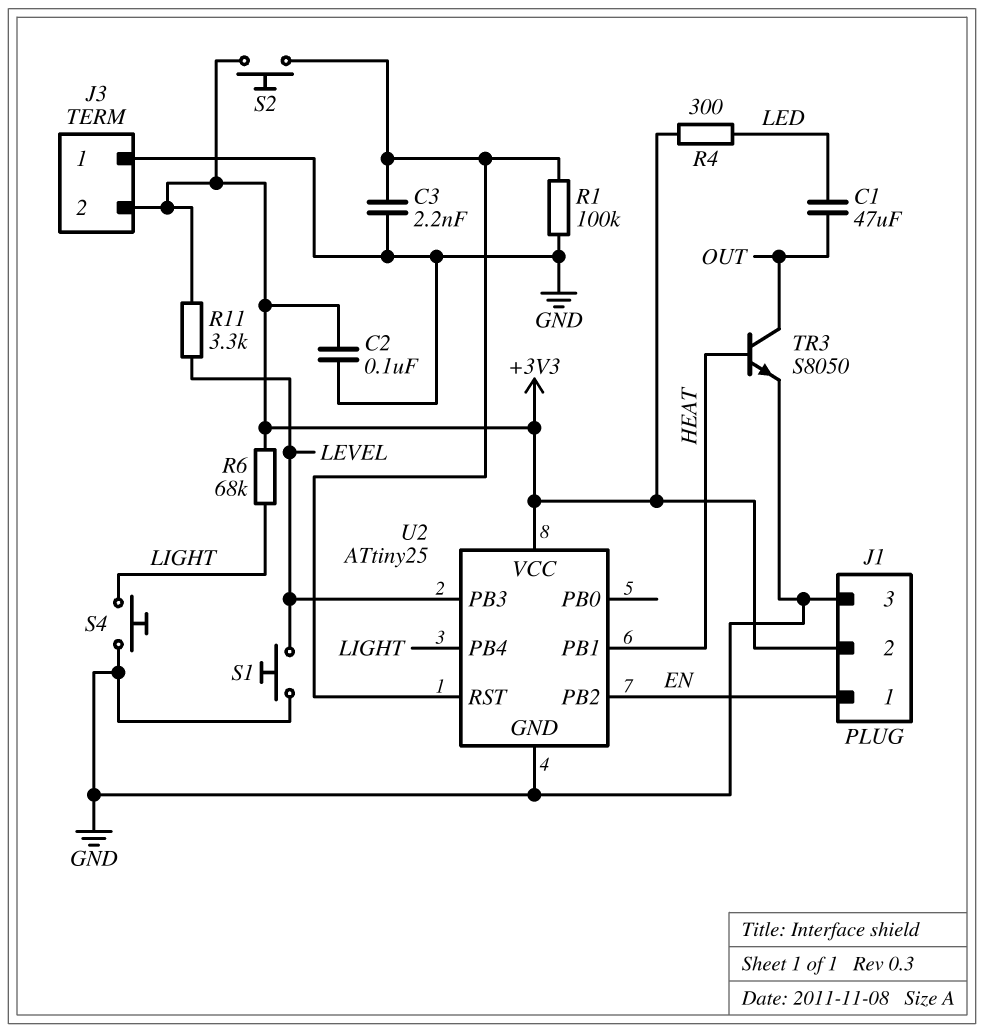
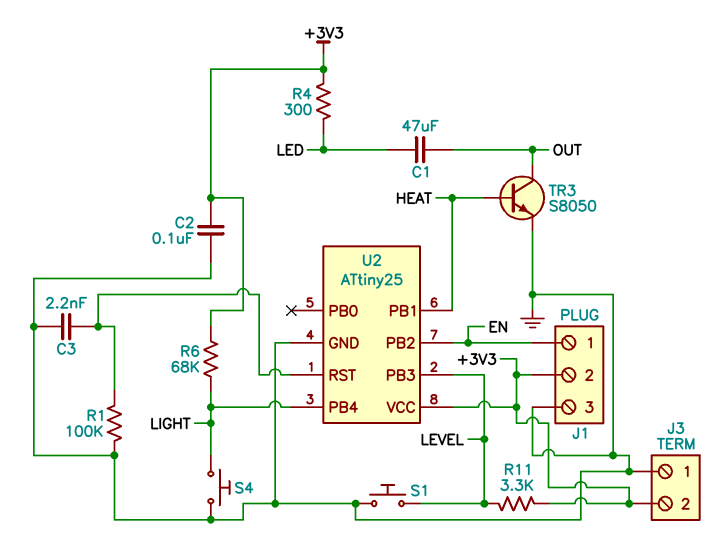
S2: button (+3V3, U2/RST) -> none

